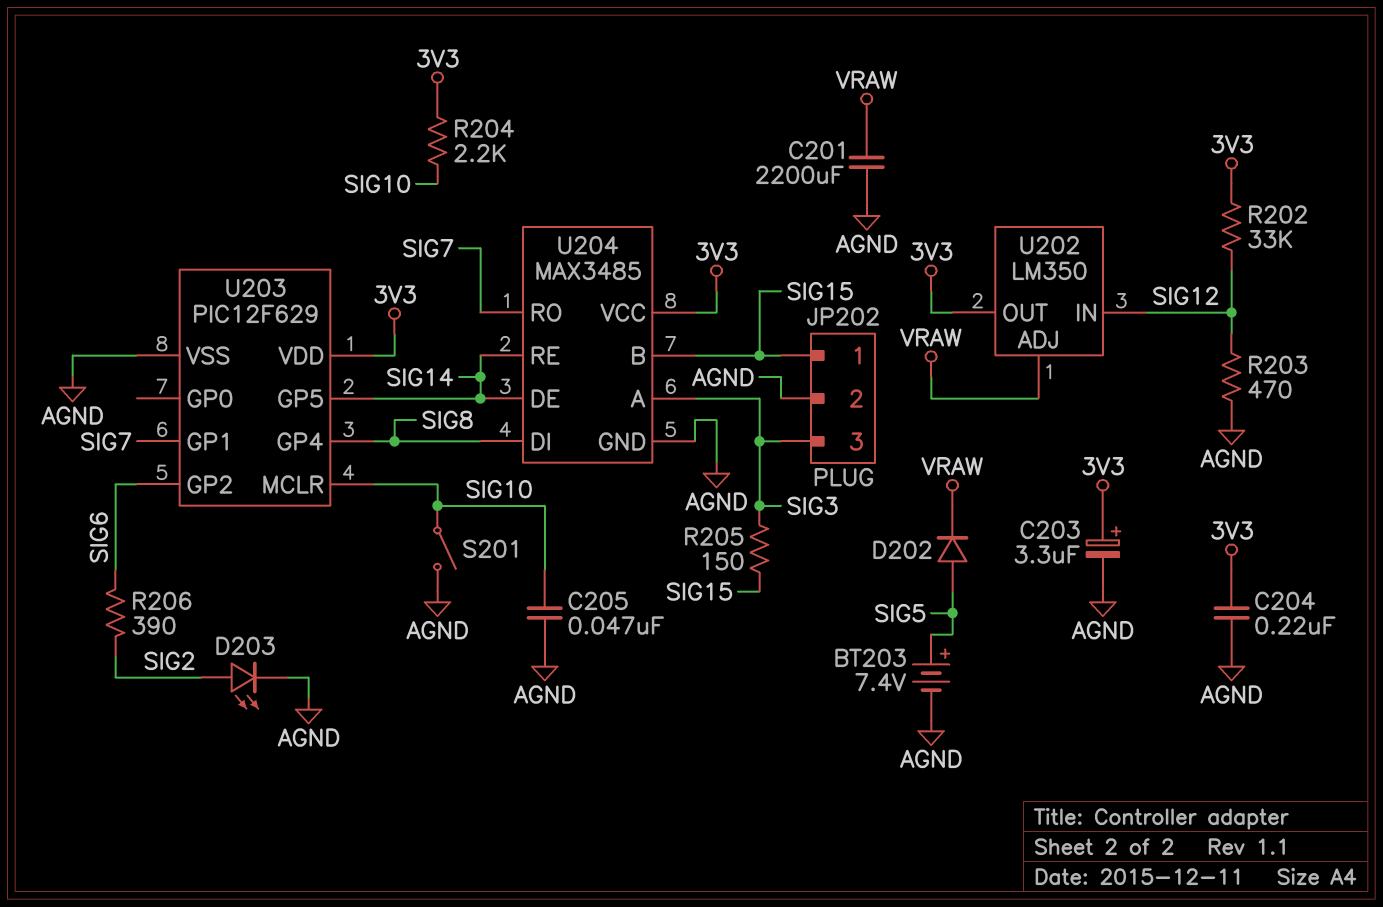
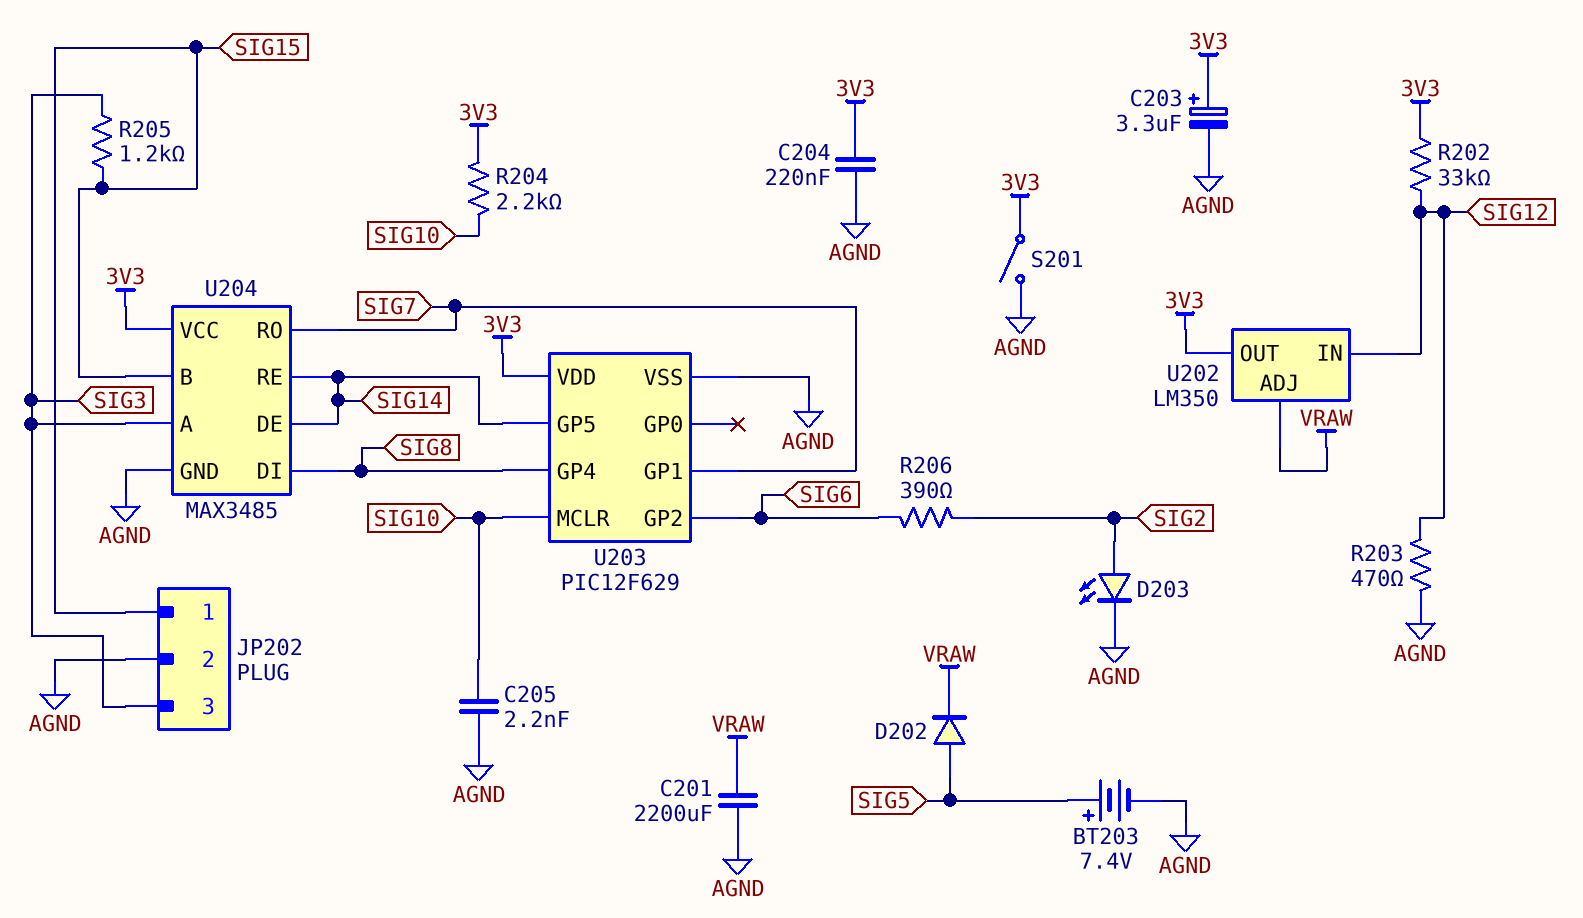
C205: 47nF (AGND, SIG10) -> 2.2nF (AGND, SIG10)
R205: 150 (SIG3, SIG15) -> 1.2k (SIG3, SIG15)
S201: switch (AGND, SIG10) -> switch (3V3, AGND)

